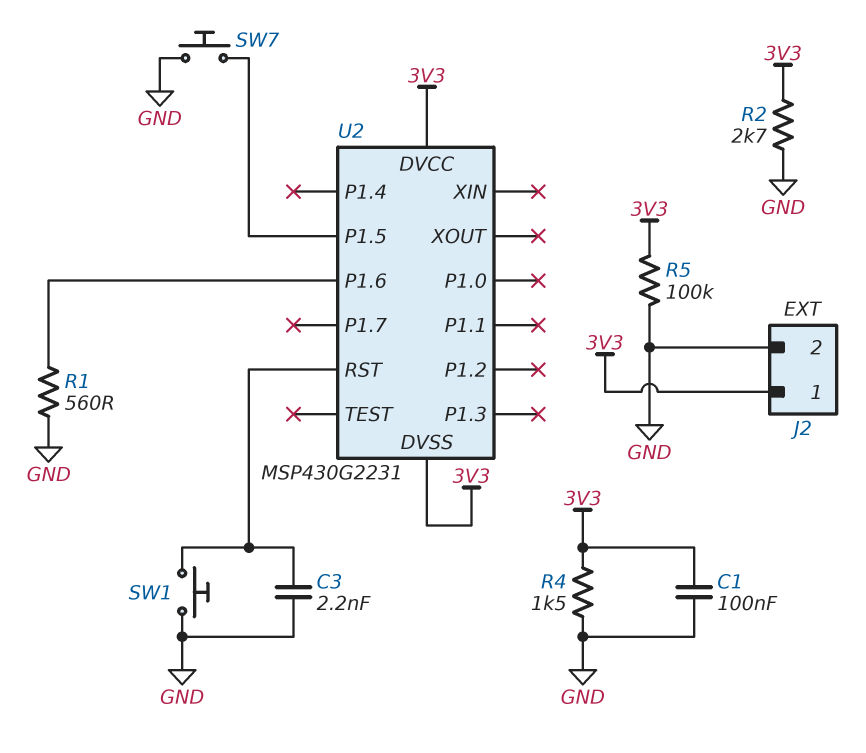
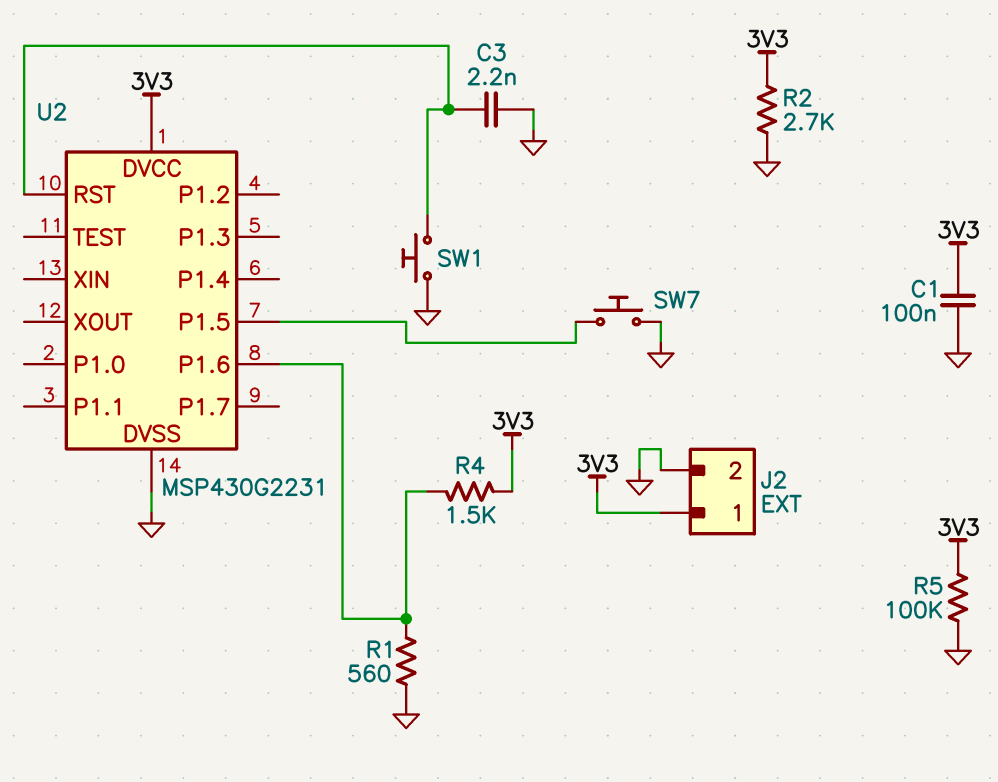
R4: 1.5k (3V3, GND) -> 1.5k (3V3, U2/P1.6)
U2 pin DVSS: 3V3 -> GND

